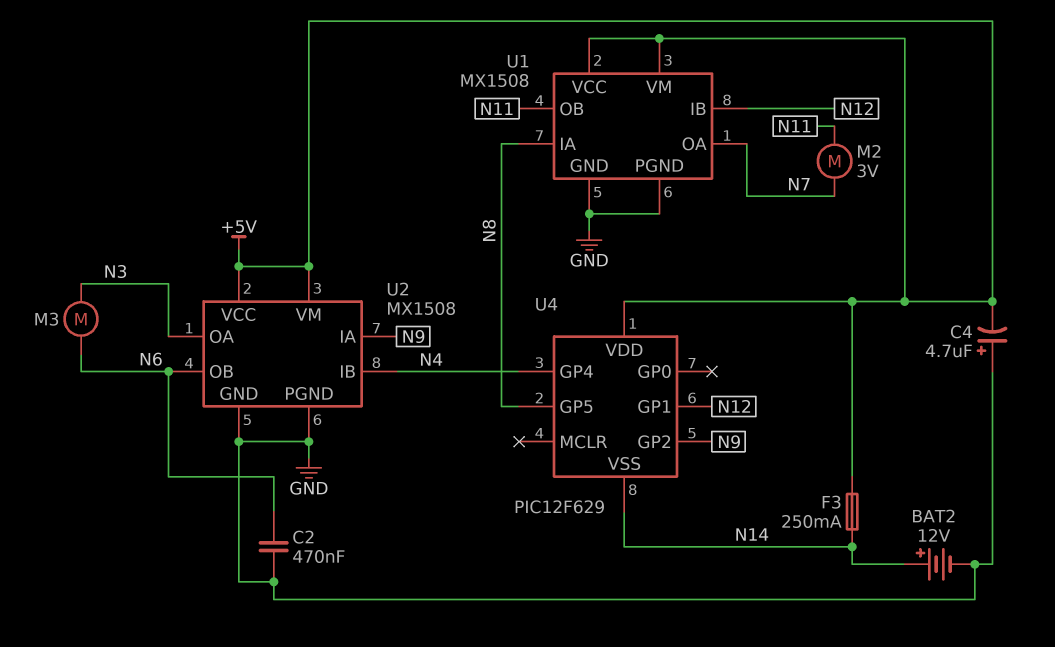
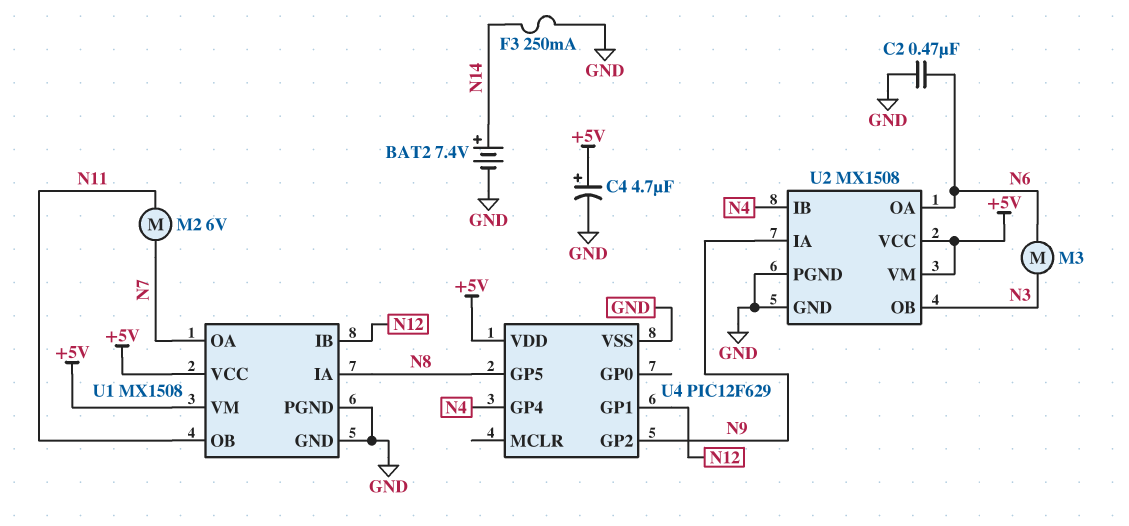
BAT2: 12V (plus N14, minus GND) -> 7.4V (plus N14, minus GND)
C4: 4.7uF (plus GND, minus +5V) -> 4.7uF (plus +5V, minus GND)
F3: 250mA (+5V, N14) -> 250mA (GND, N14)
M2: motor 3V (N7, N11) -> motor 6V (N7, N11)
U2 pin OA: N3 -> N6
U2 pin OB: N6 -> N3
U4 pin VSS: N14 -> GND

